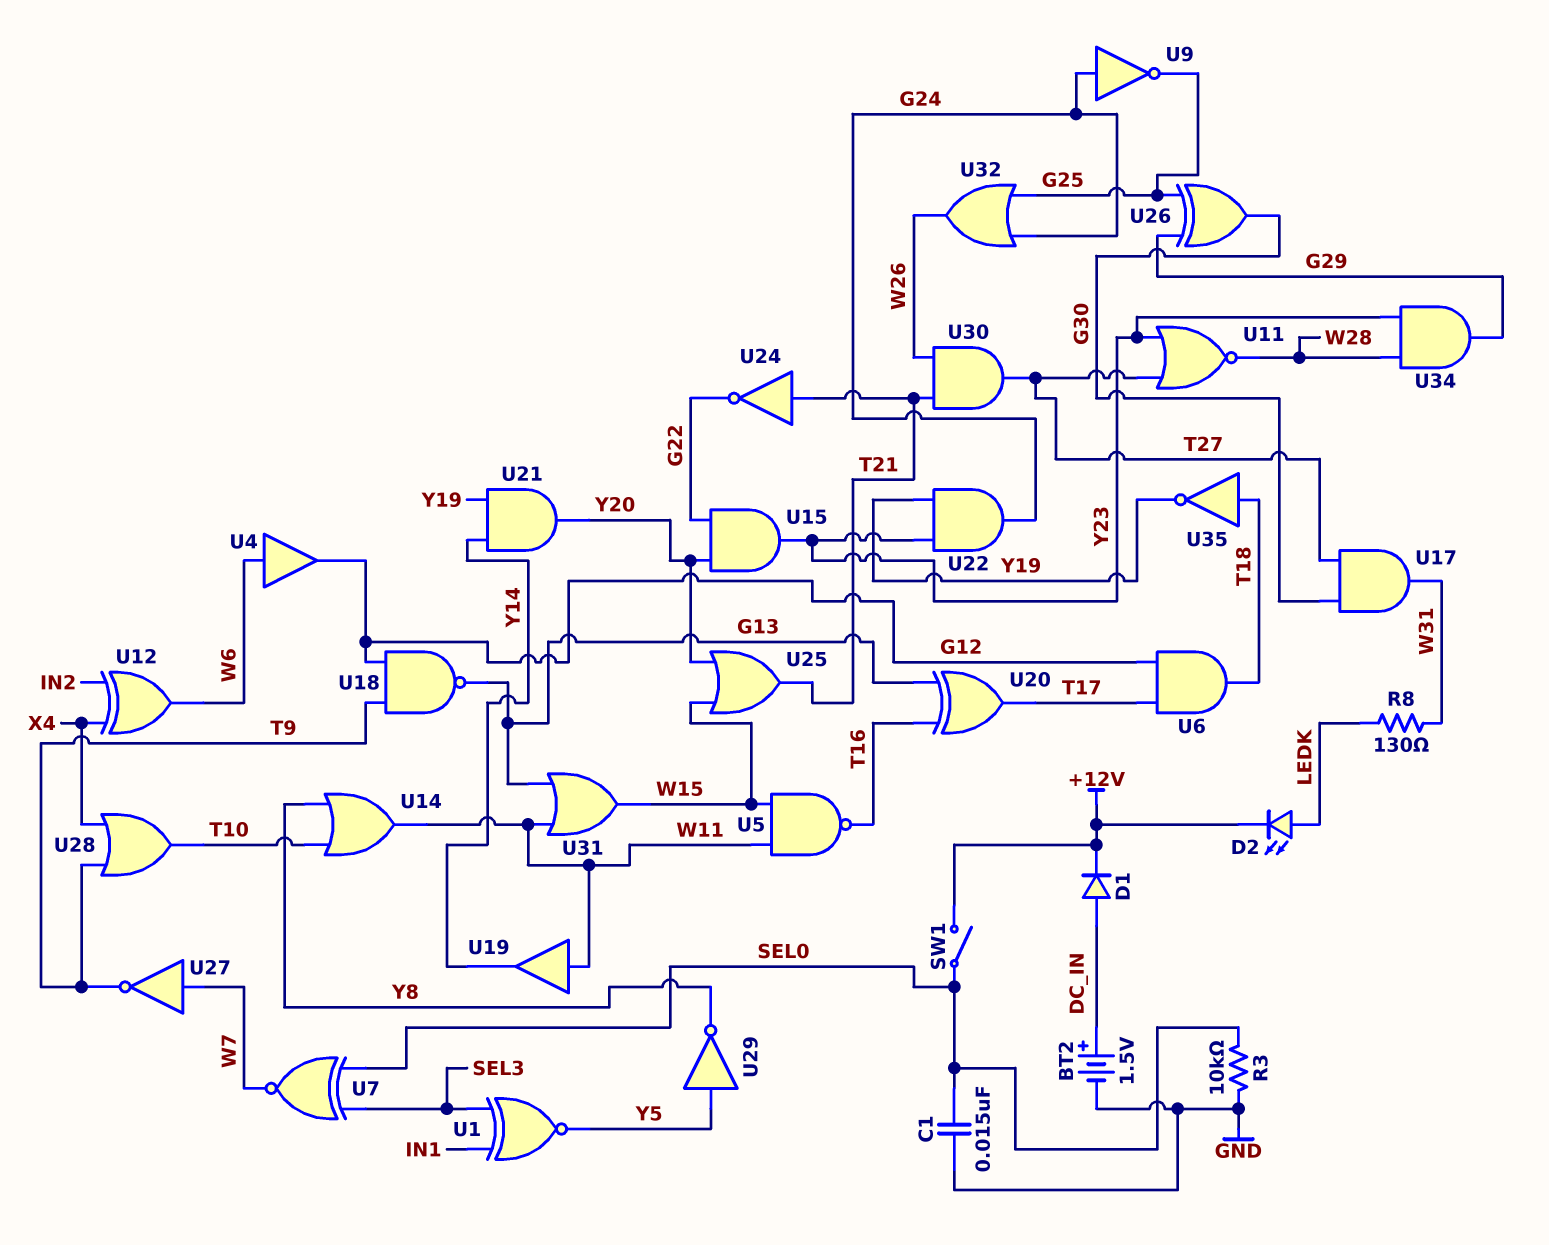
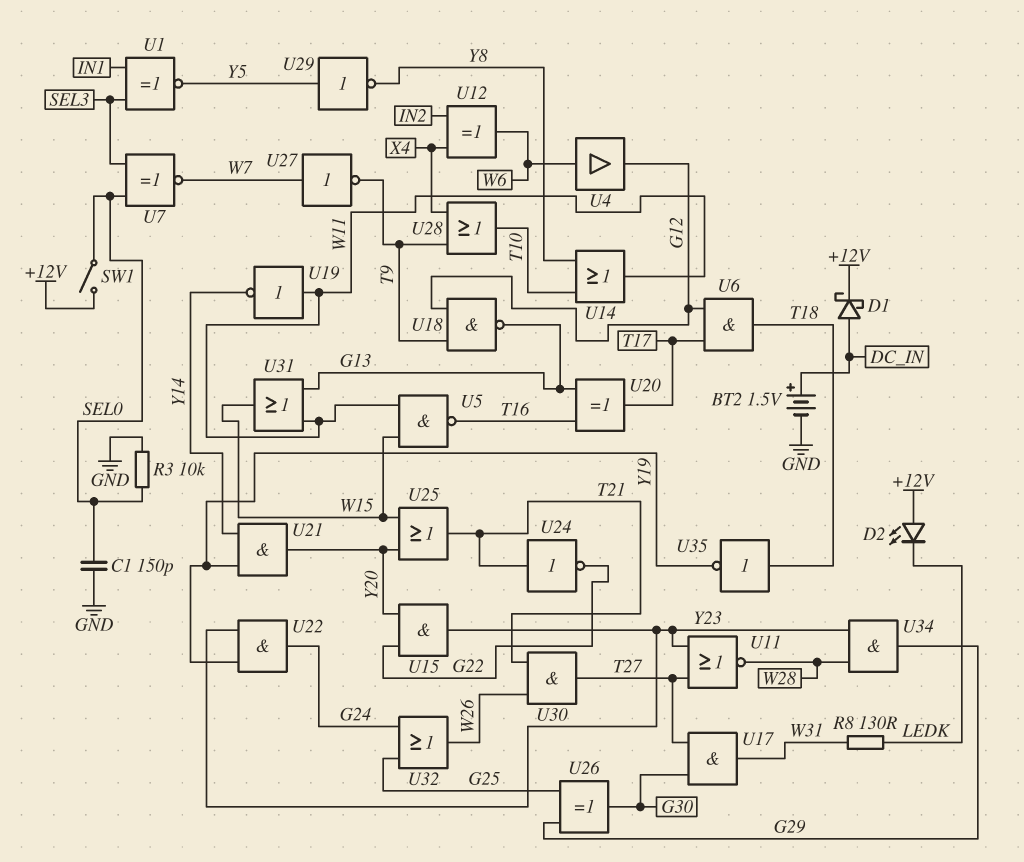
C1: 15nF (GND, SEL0) -> 150pF (GND, SEL0)
D1: diode (A DC_IN, K +12V) -> schottky (A DC_IN, K +12V)
D2: LED (A LEDK, K +12V) -> LED (A +12V, K LEDK)
U9: NOT (in G24, out G25) -> none
U19: buffer (in W11, out Y14) -> NOT (in W11, out Y14)

